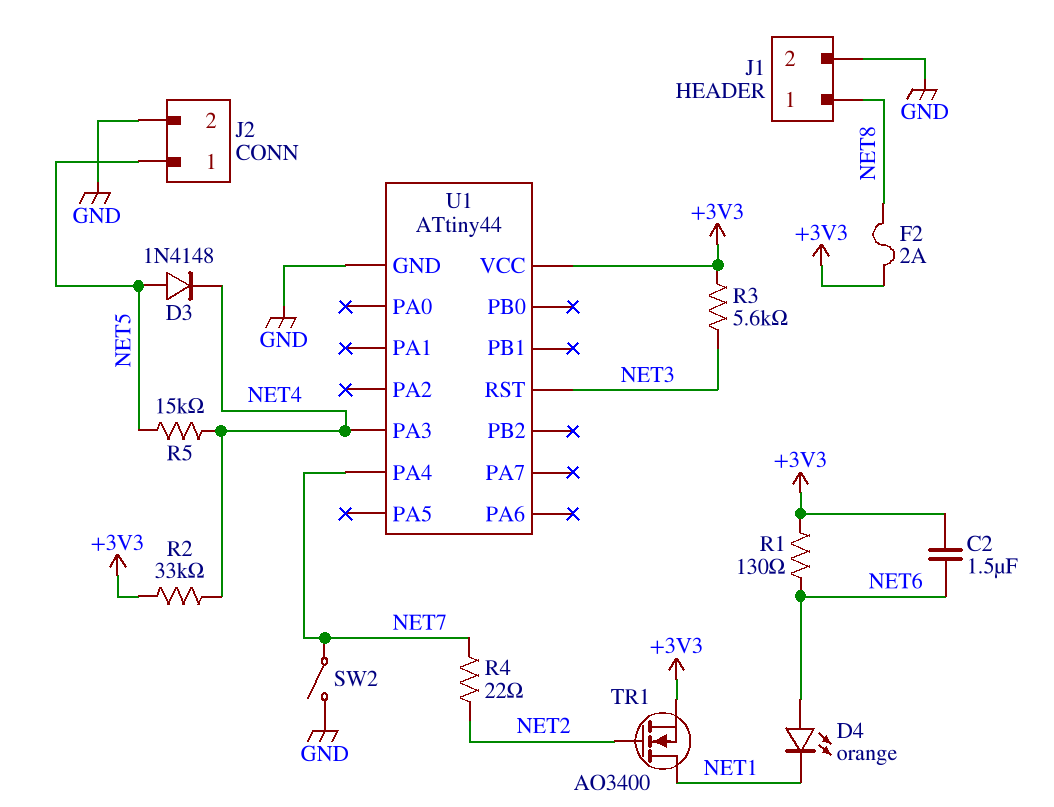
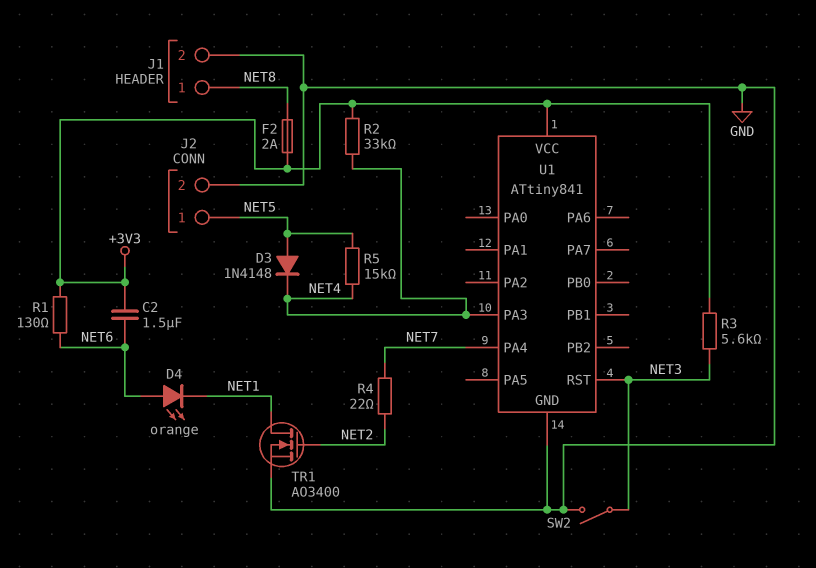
SW2: switch (GND, NET7) -> switch (GND, NET3)
TR1: NMOS AO3400 (G NET2, D NET1, S +3V3) -> NMOS AO3400 (G NET2, D NET1, S GND)
U1: ATtiny44 -> ATtiny841

